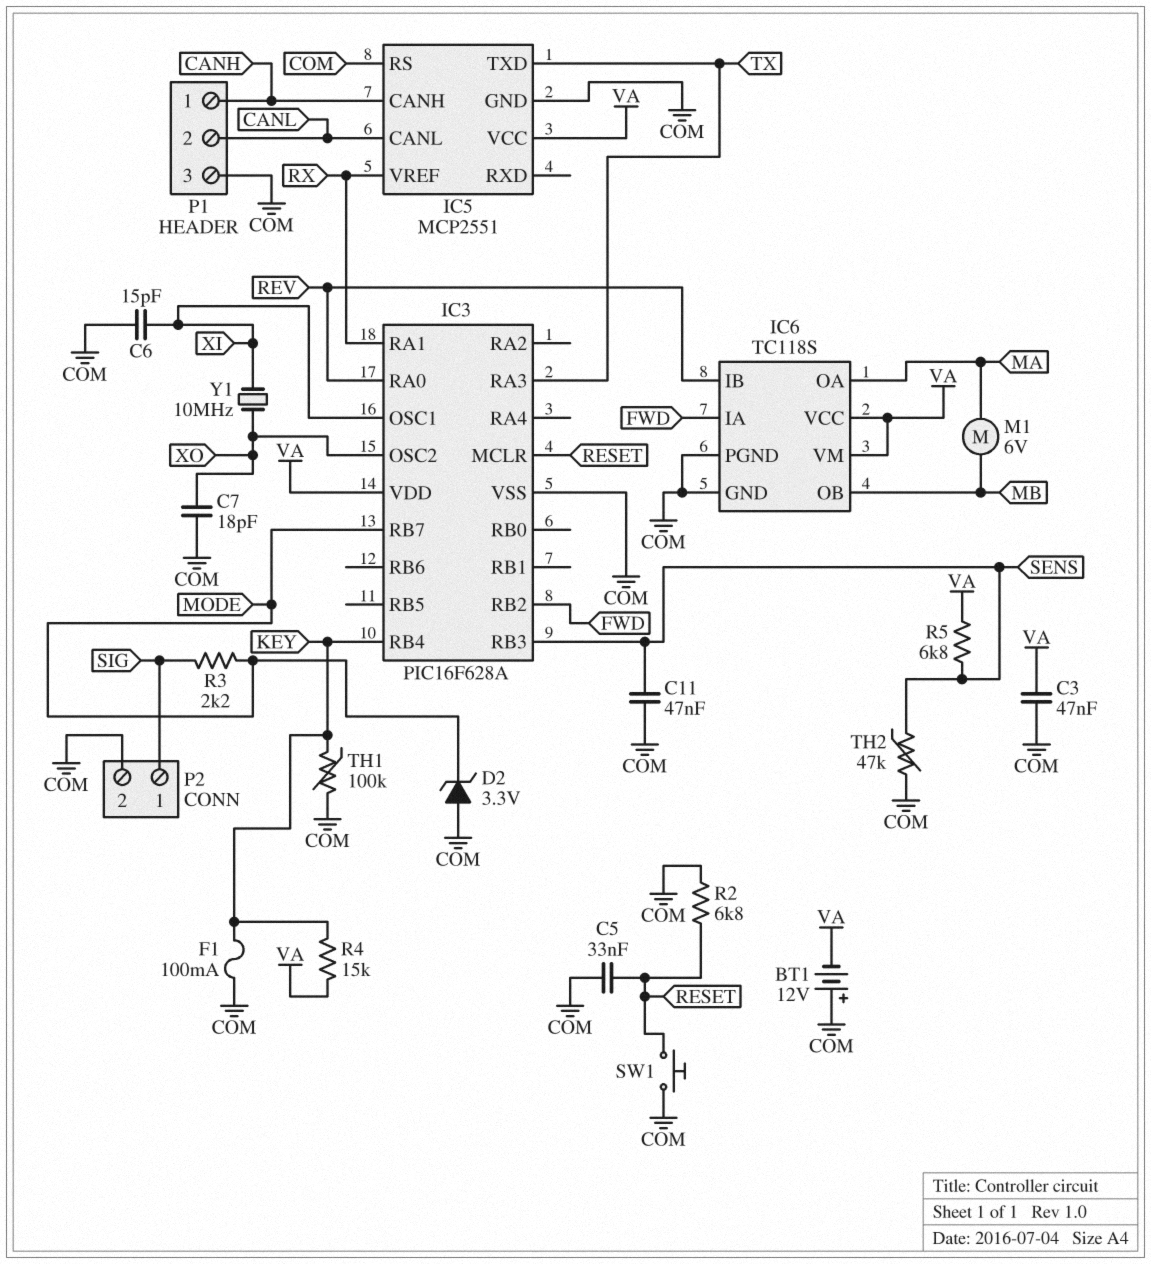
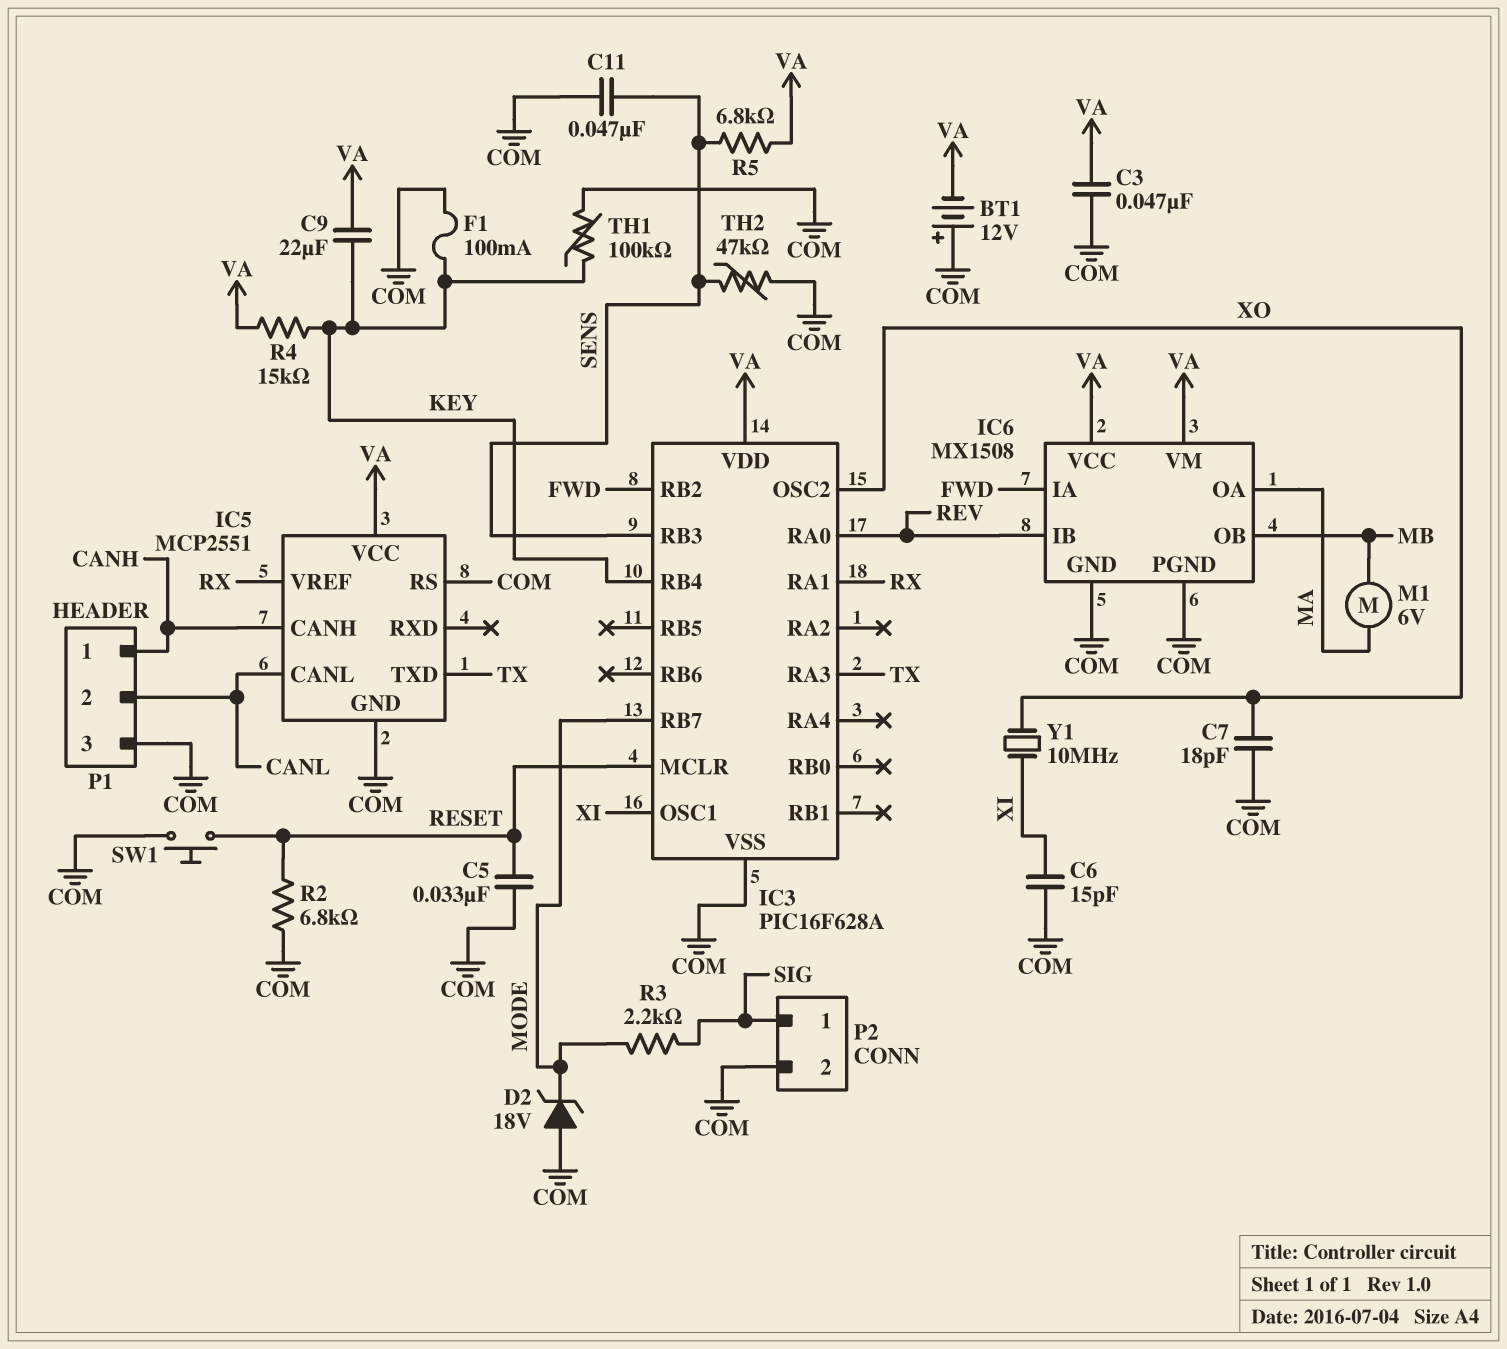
C9: none -> 22uF (KEY, VA)
D2: zener 3.3V (A COM, K MODE) -> zener 18V (A COM, K MODE)
IC6: TC118S -> MX1508

